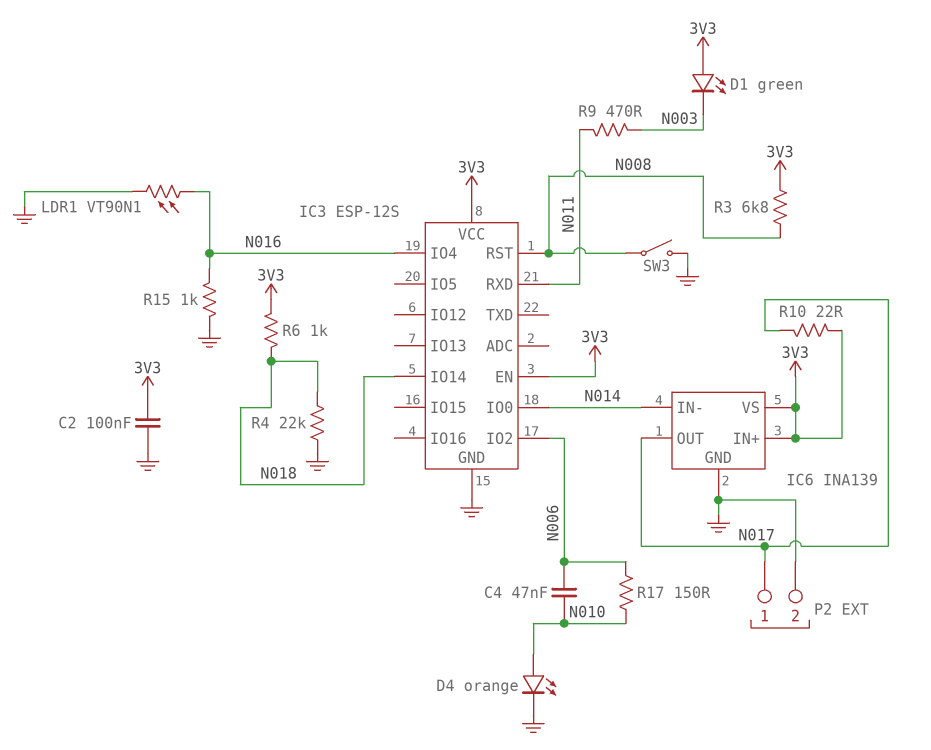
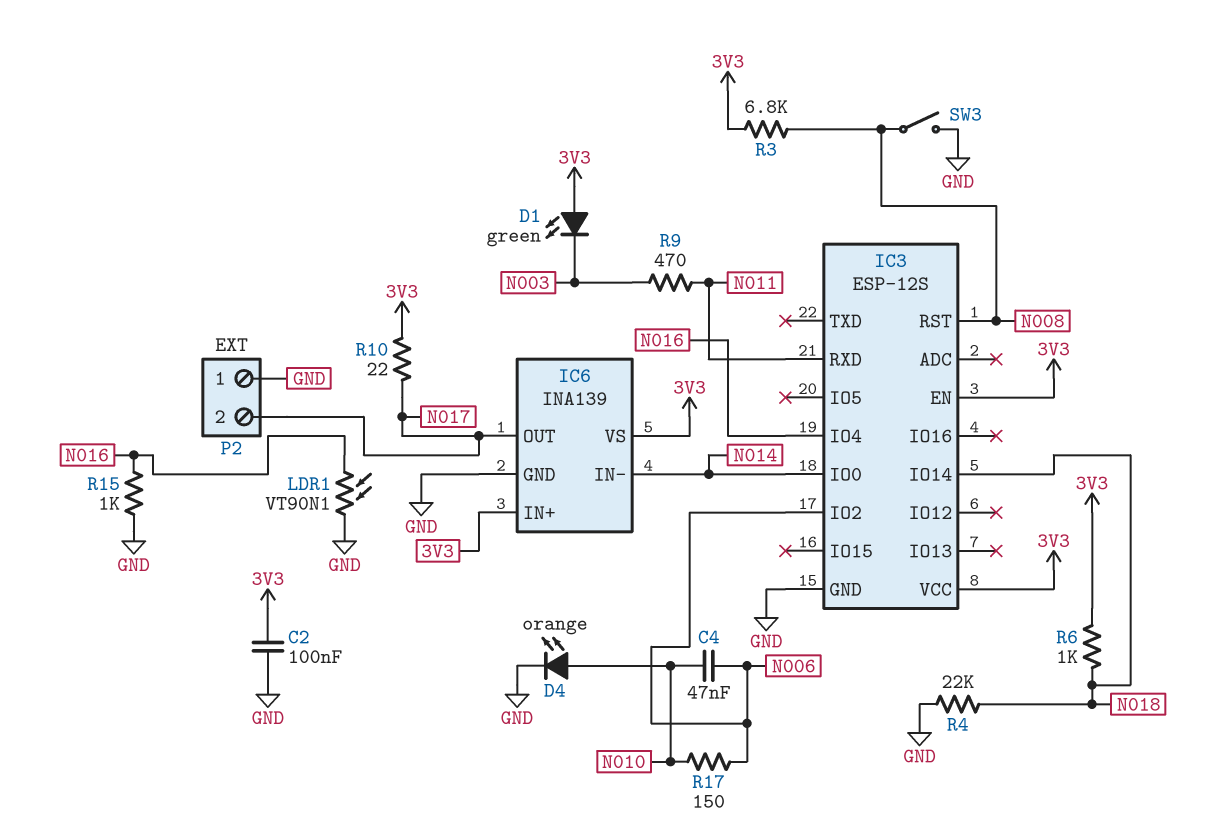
P2 pin 1: N017 -> GND
P2 pin 2: GND -> N017

